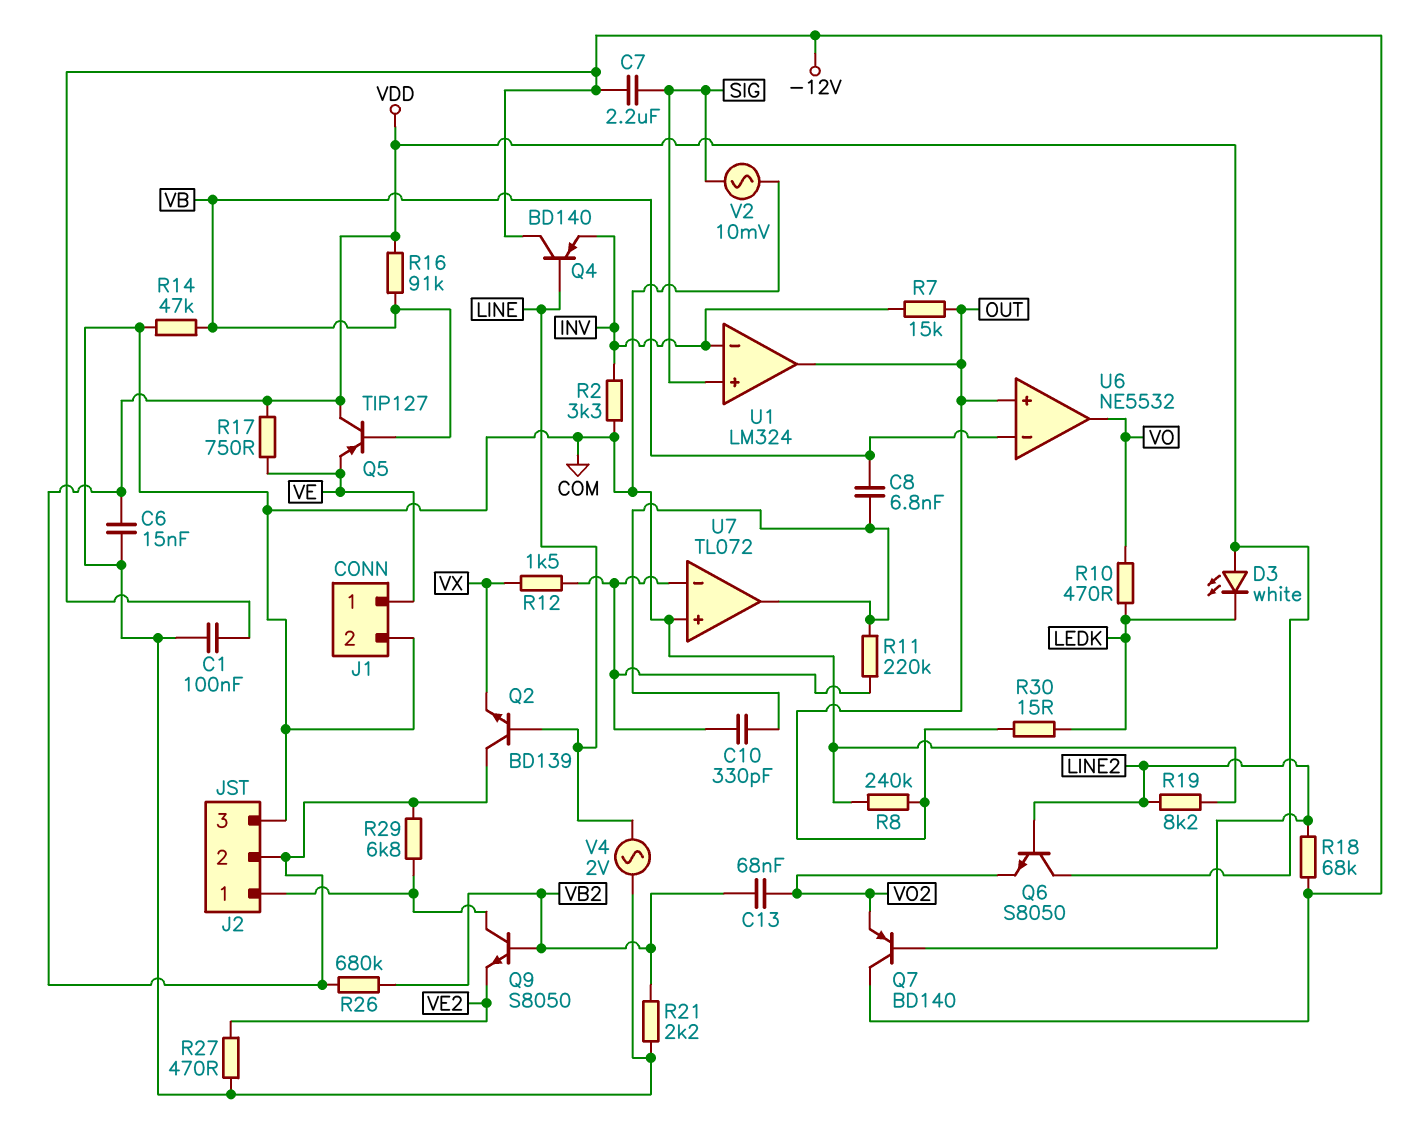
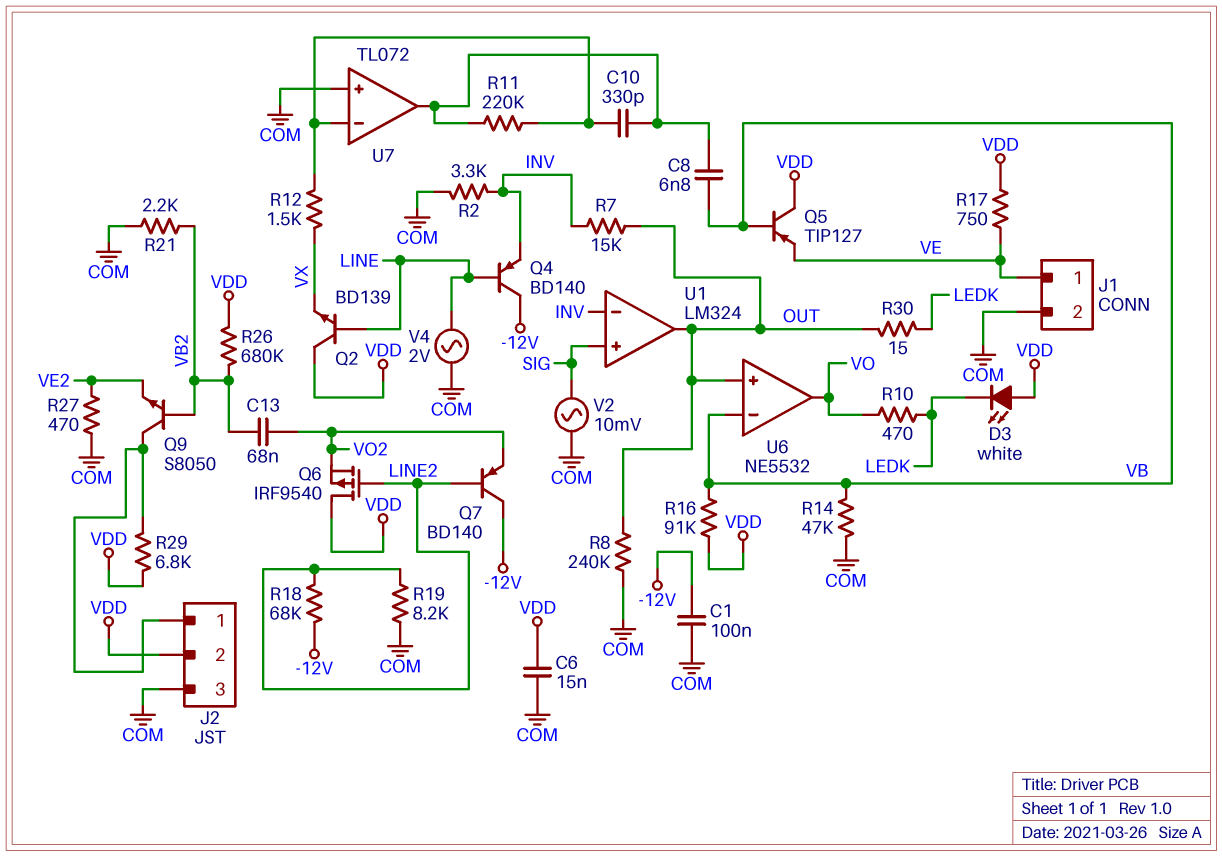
C7: 2.2uF (-12V, SIG) -> none
Q6: NPN S8050 (B LINE2, C VDD, E VO2) -> PMOS IRF9540 (G LINE2, D VDD, S VO2)

